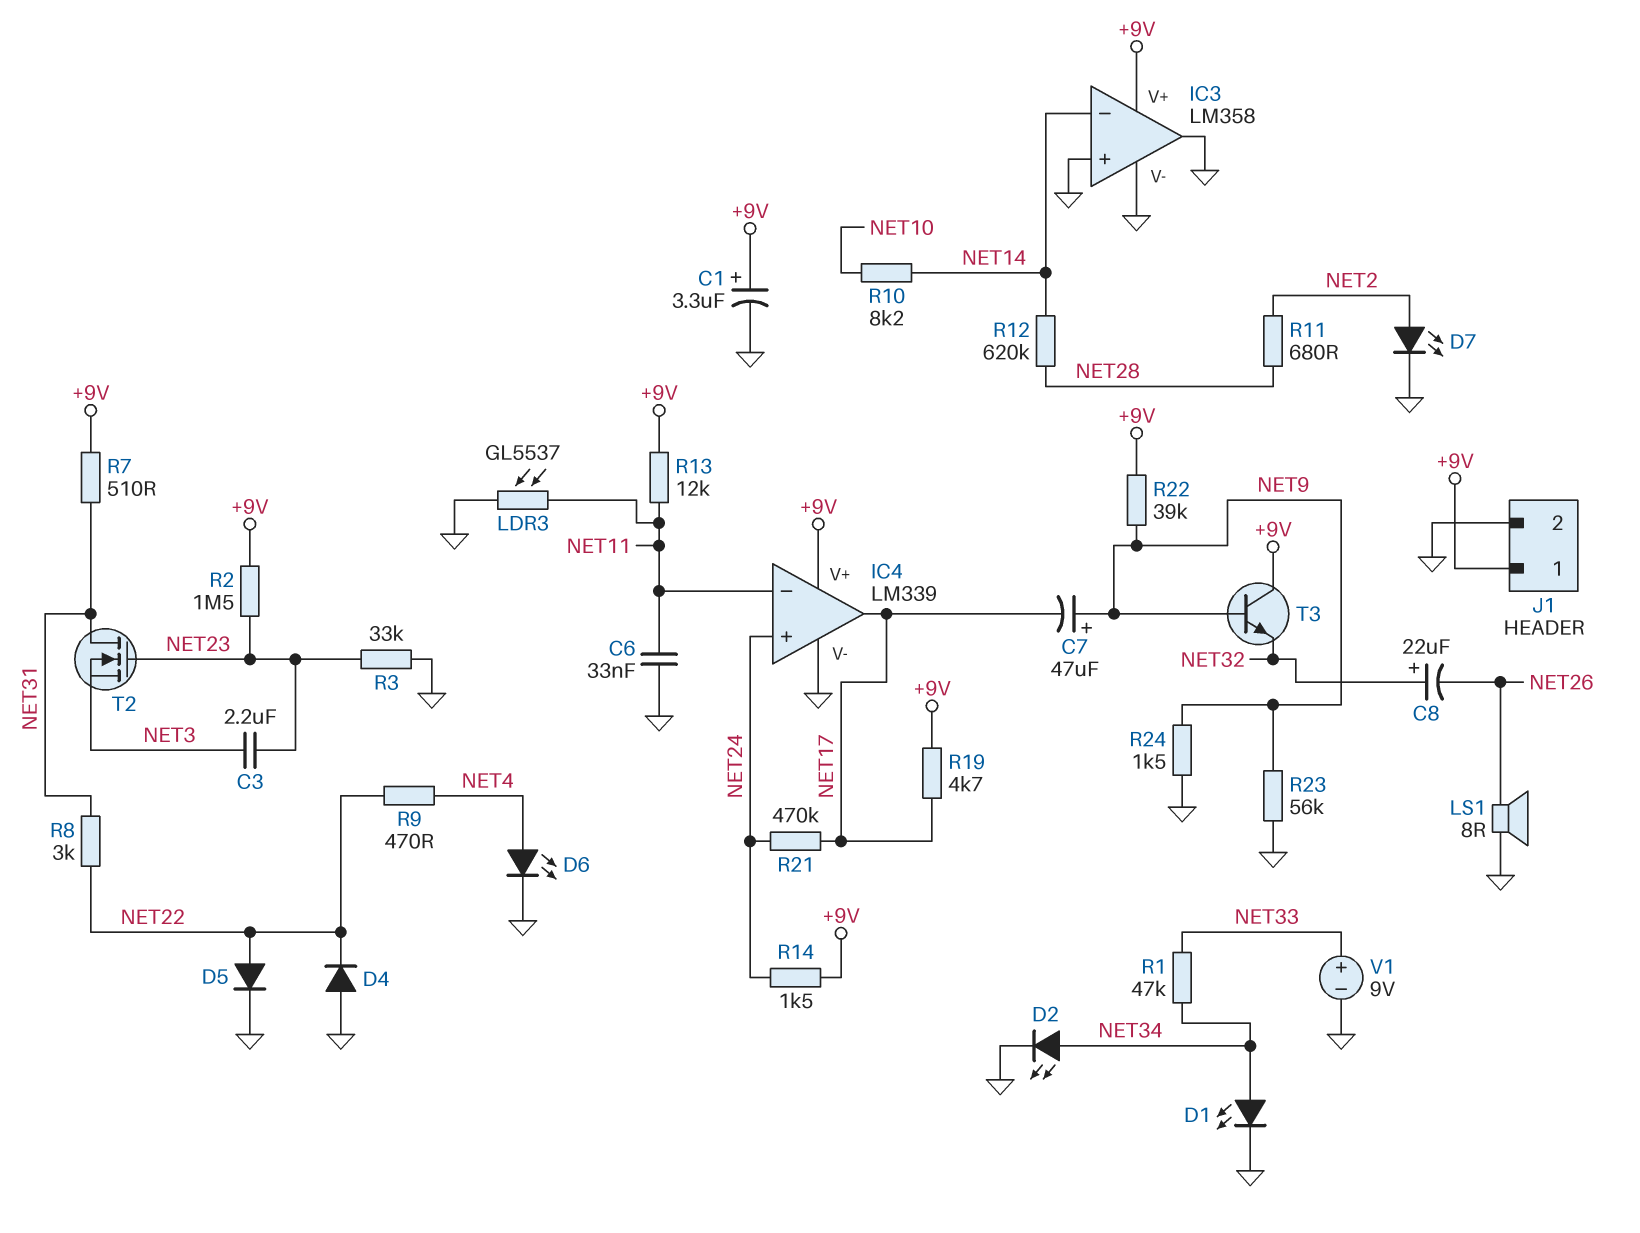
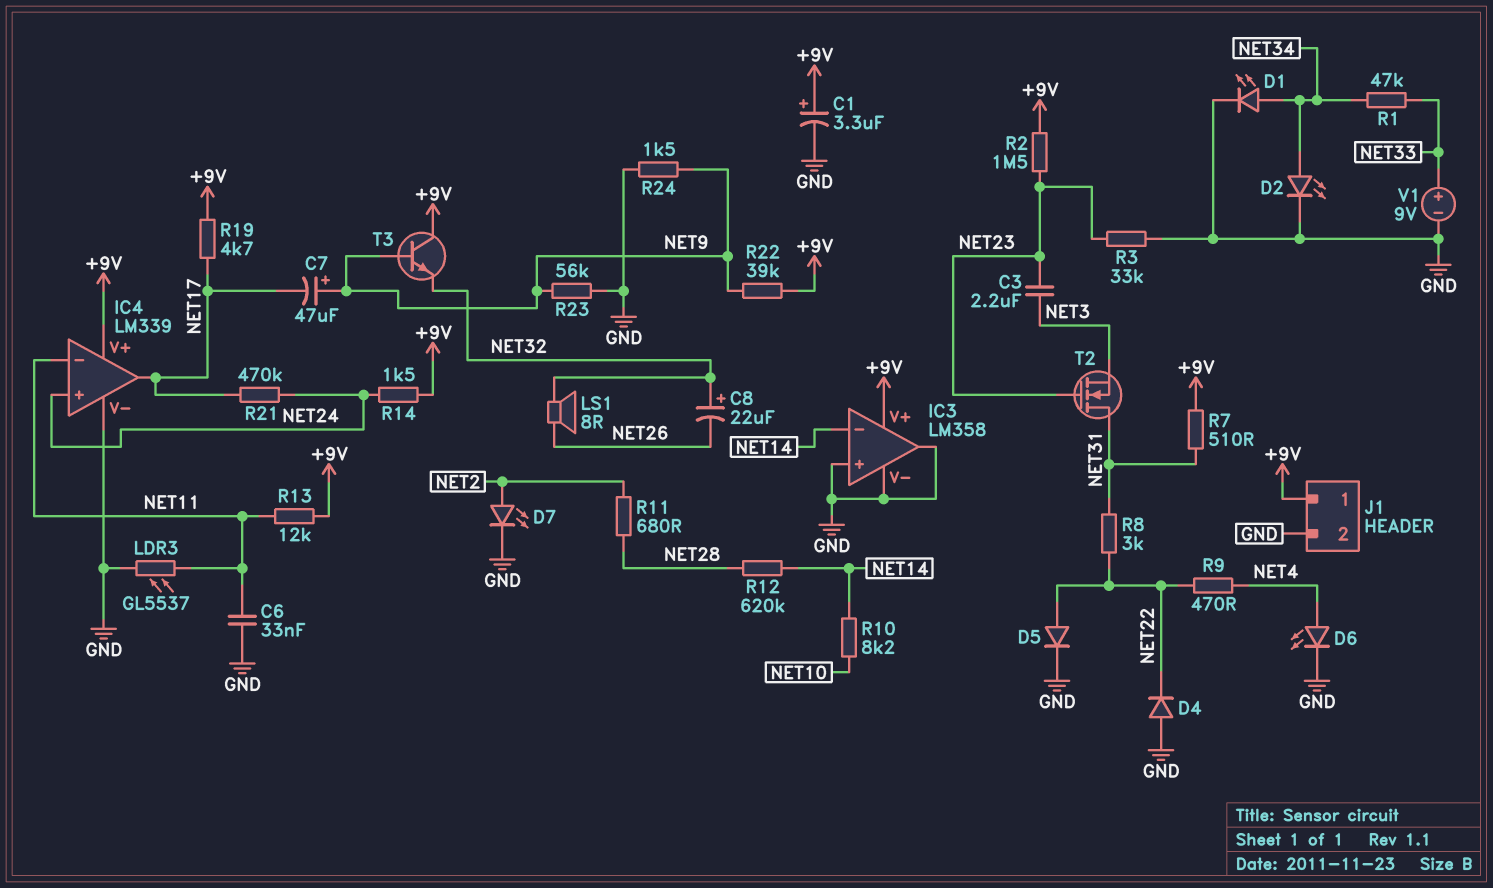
LS1: speaker 8R (GND, NET26) -> speaker 8R (NET26, NET32)

